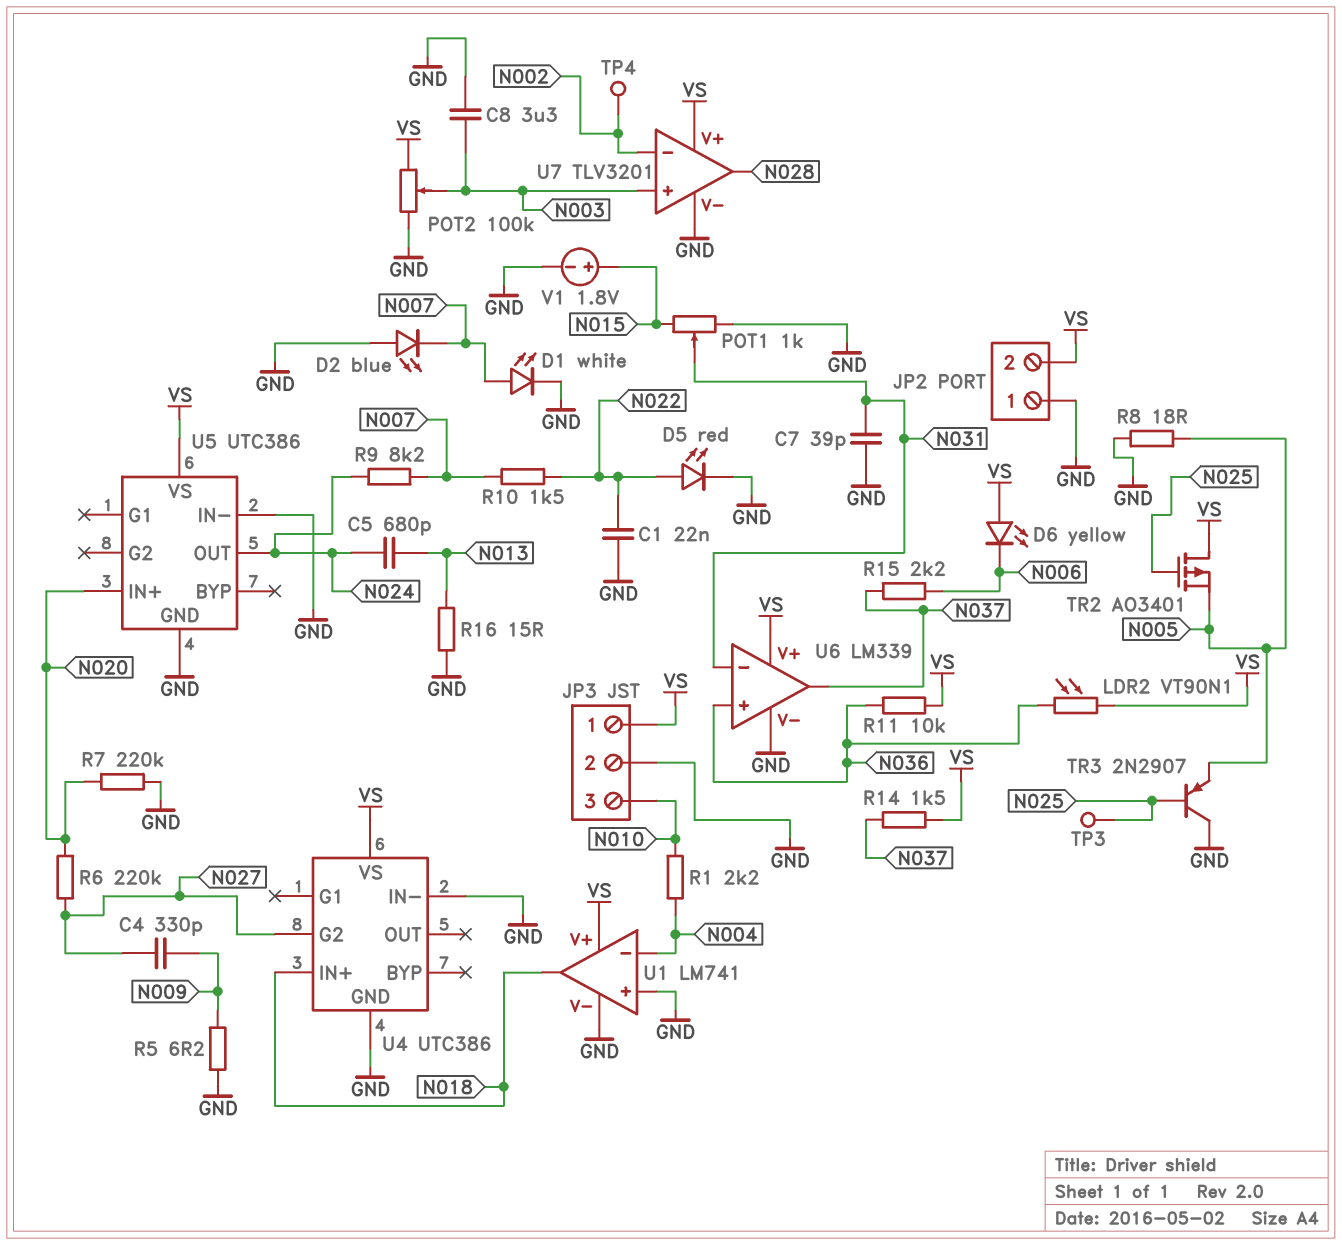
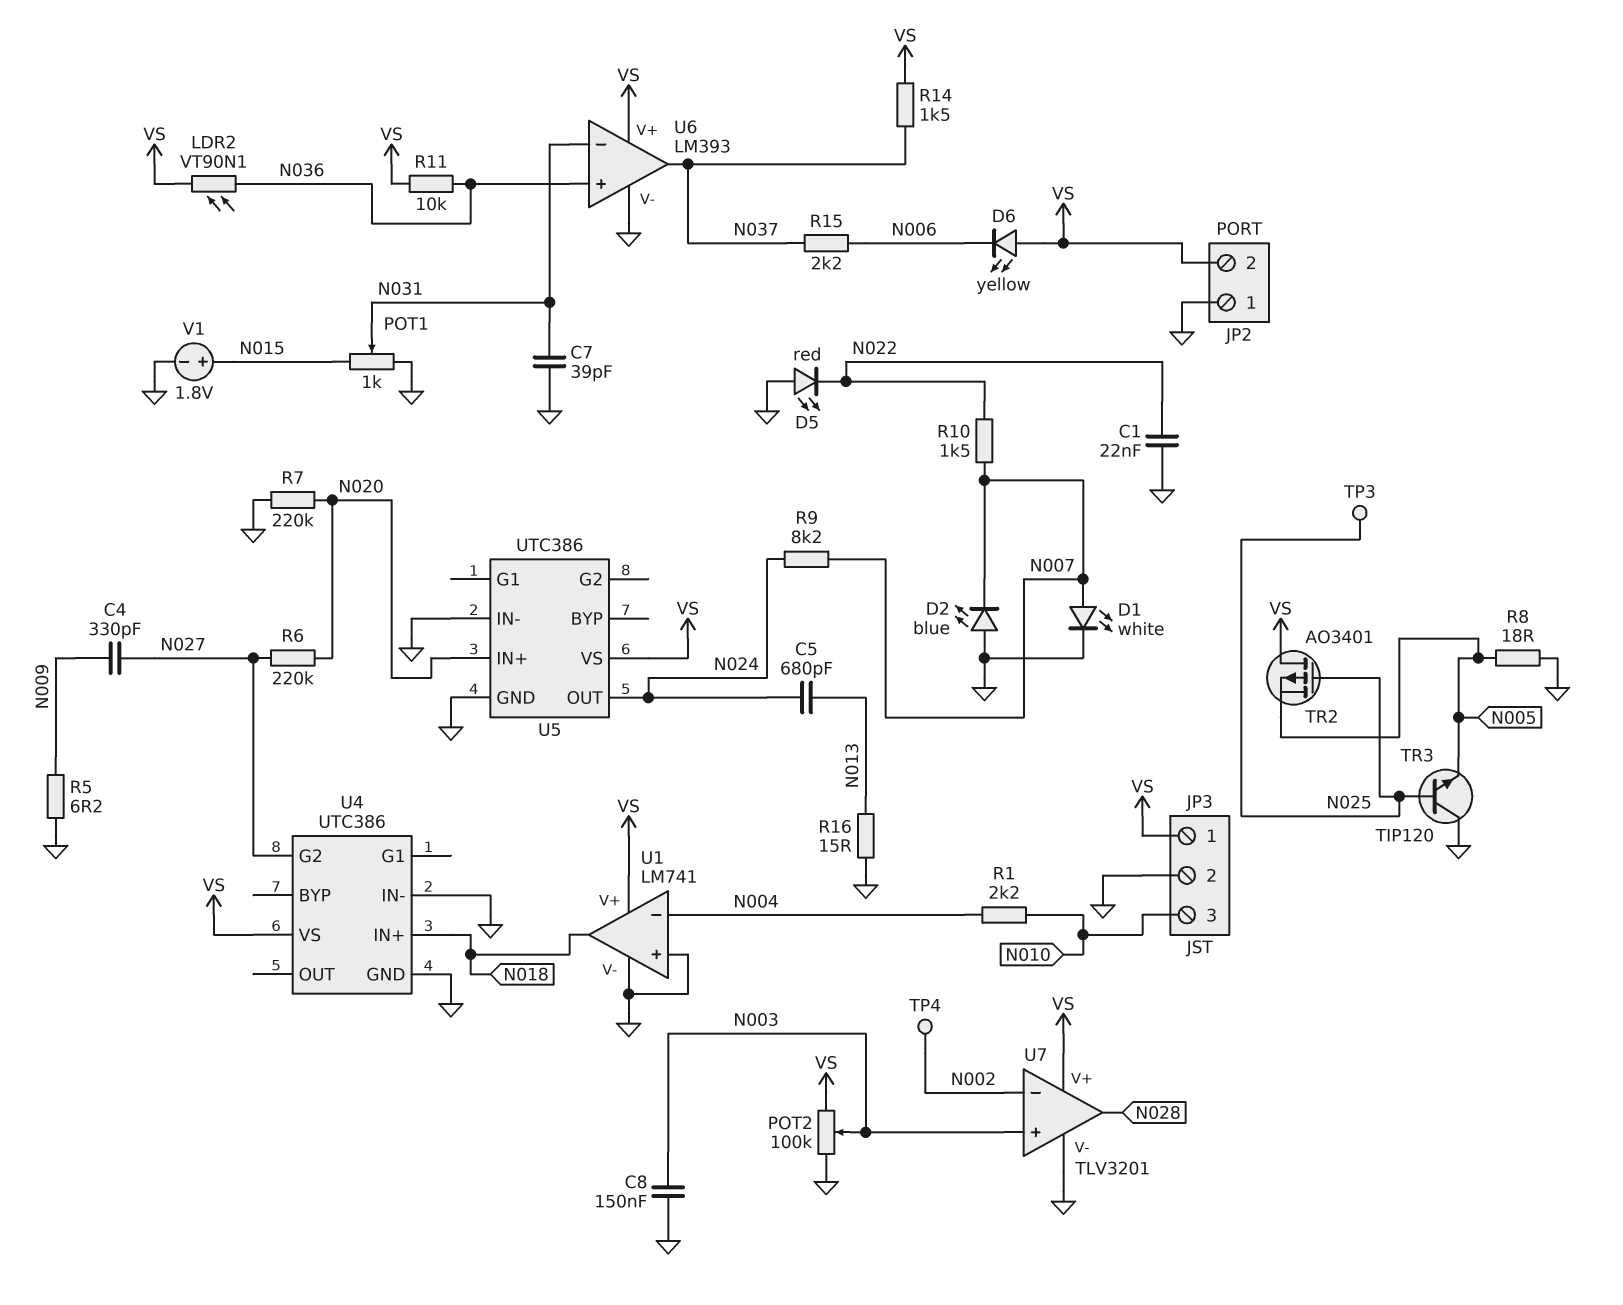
C8: 3.3uF (GND, N003) -> 150nF (GND, N003)
D5: LED red (A N022, K GND) -> LED red (A GND, K N022)
TR3: PNP 2N2907 (B N025, C GND, E N005) -> NPN TIP120 (B N025, C GND, E N005)
U6: LM339 -> LM393

